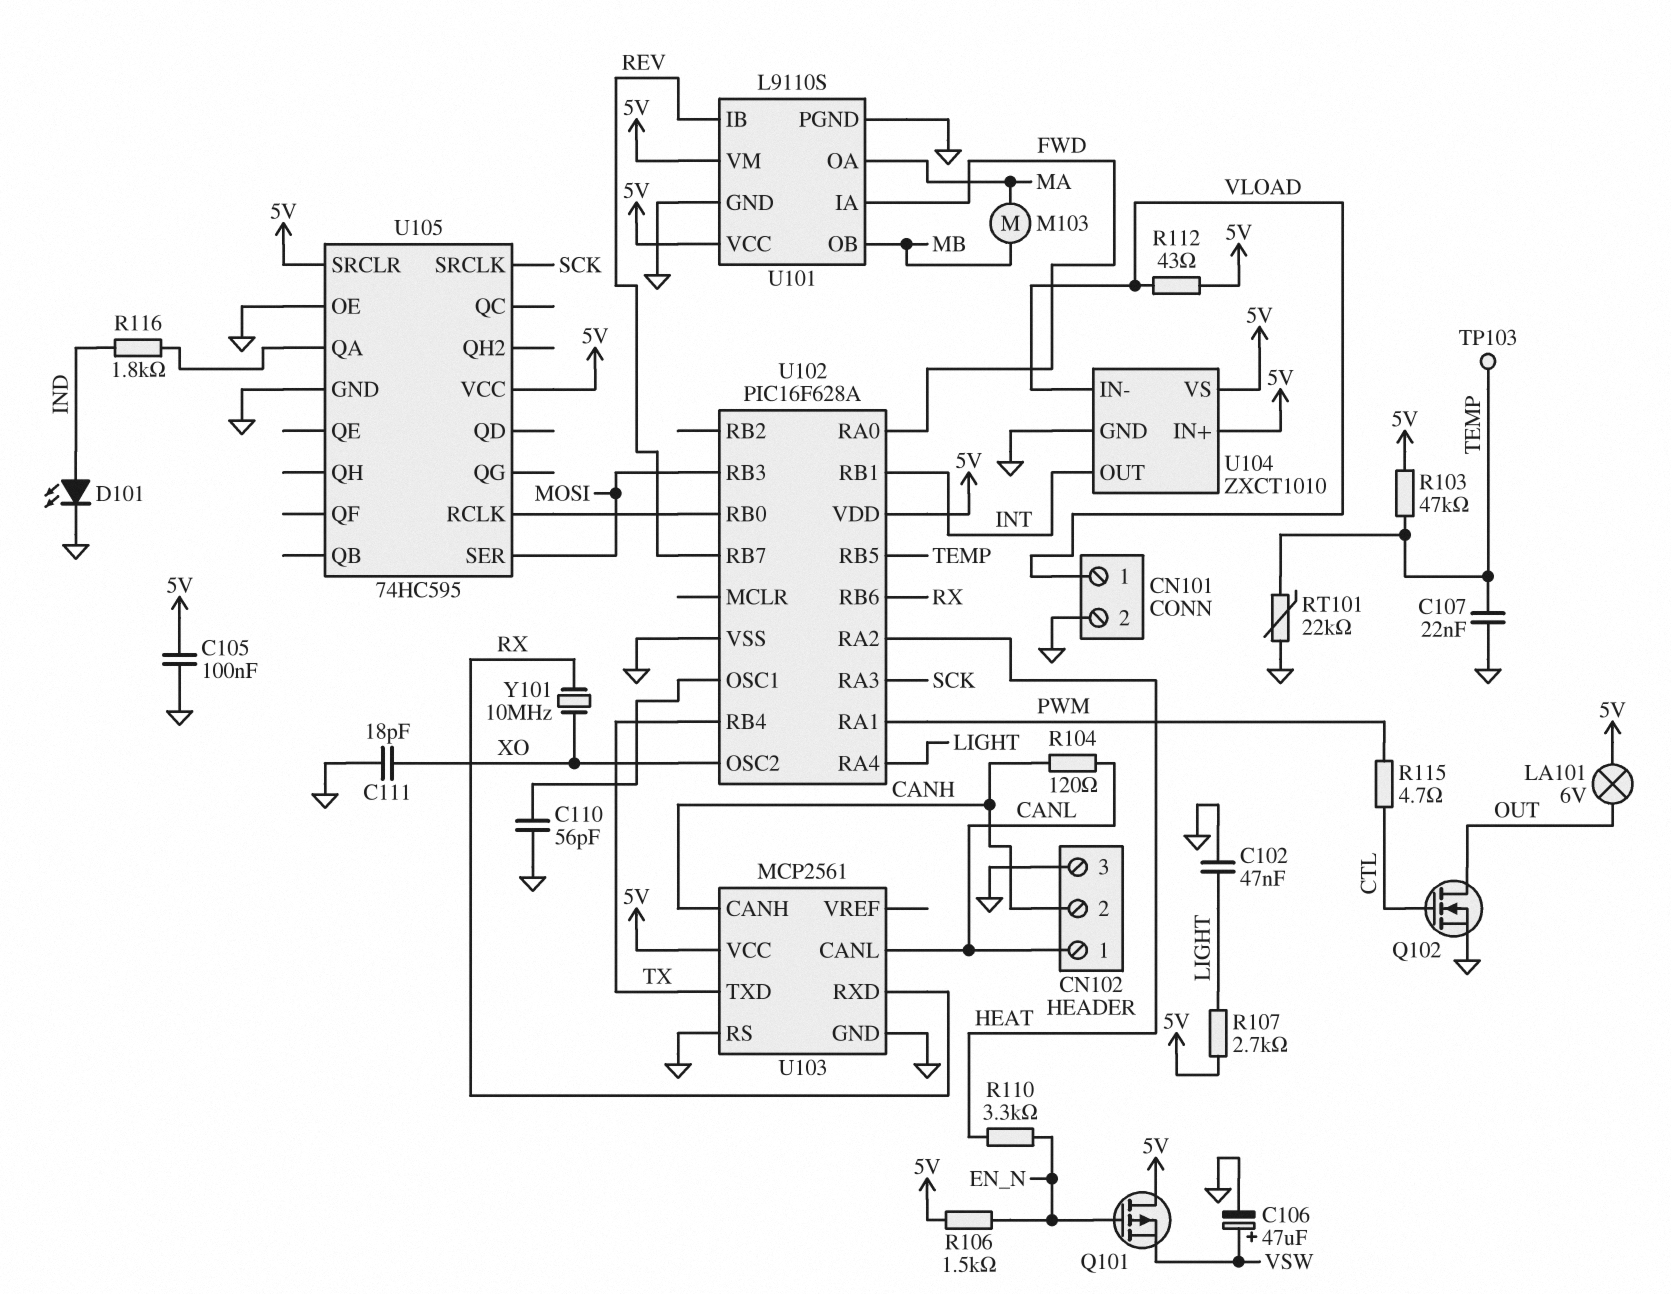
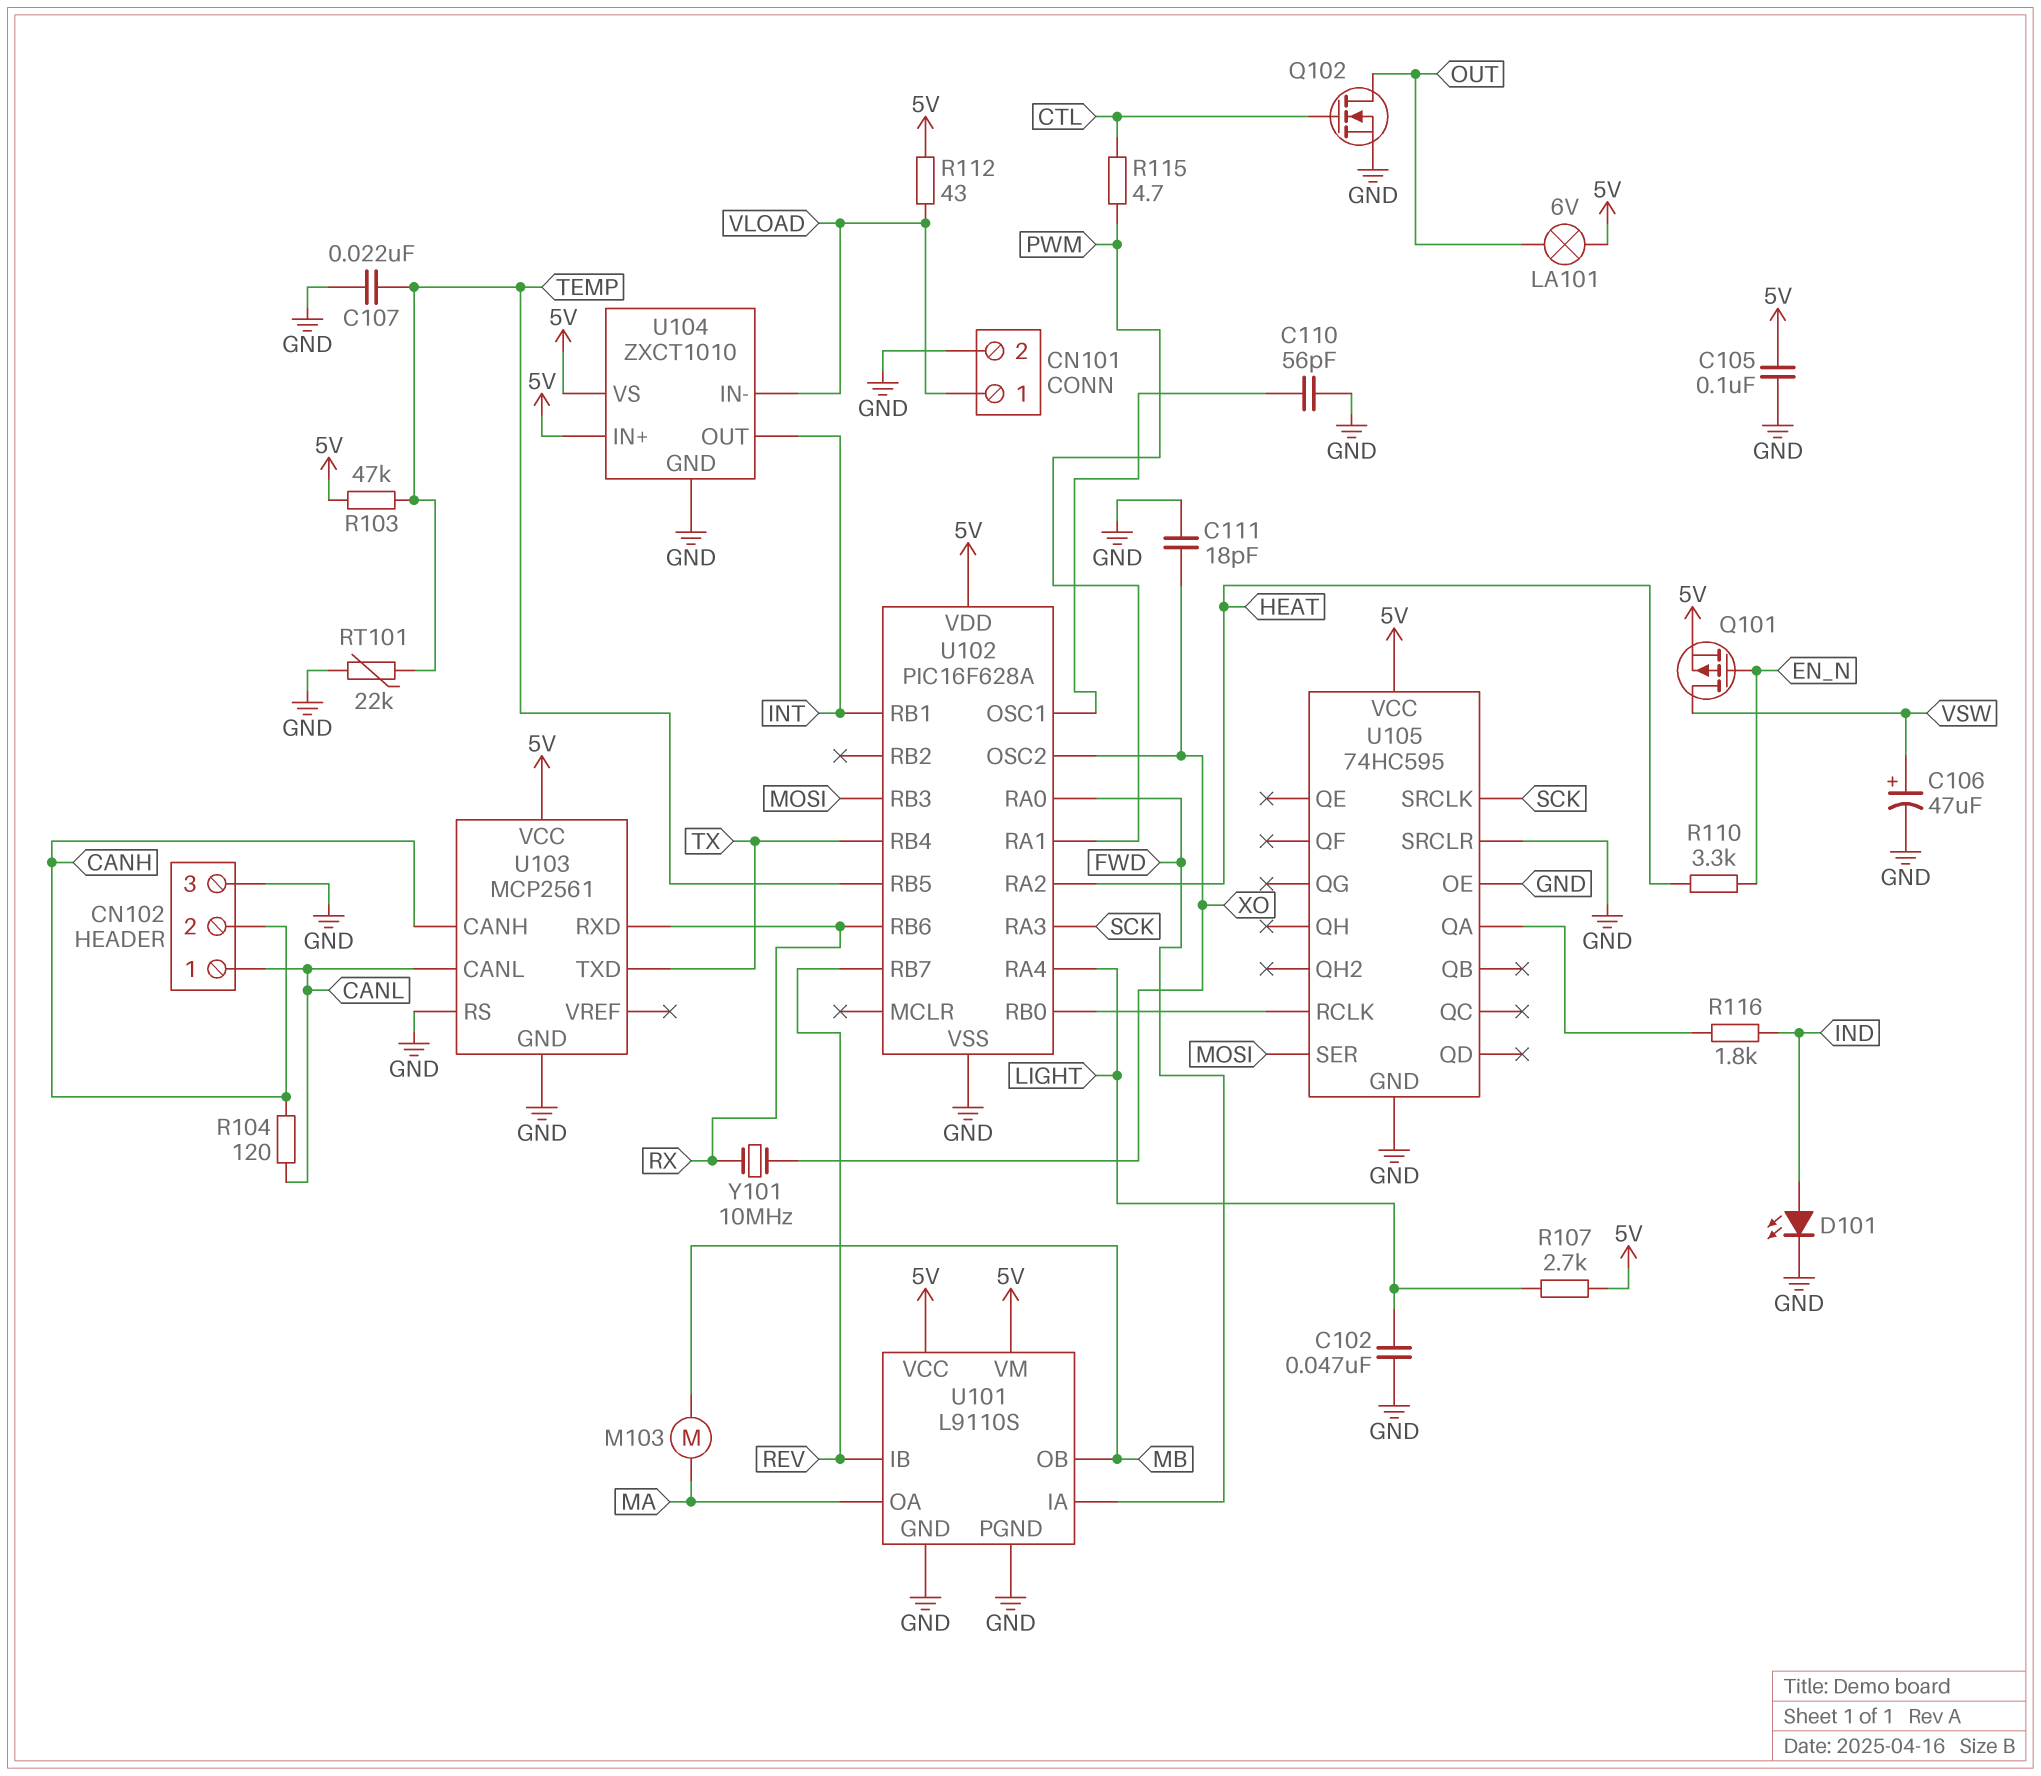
Q101: PMOS (G EN_N, D 5V, S VSW) -> PMOS (G EN_N, D VSW, S 5V)
R106: 1.5k (5V, EN_N) -> none
TP103: test point (TEMP) -> none
U105 pin SRCLR: 5V -> GND

